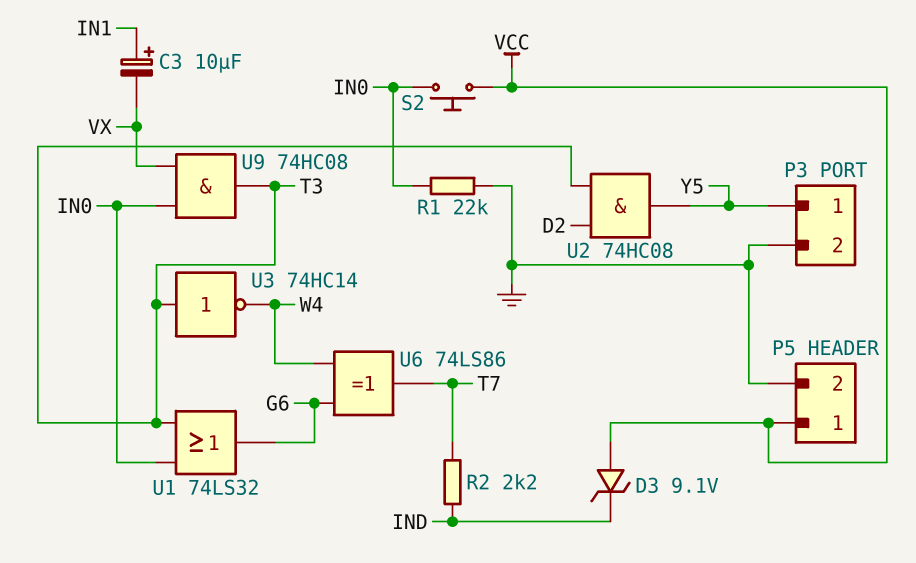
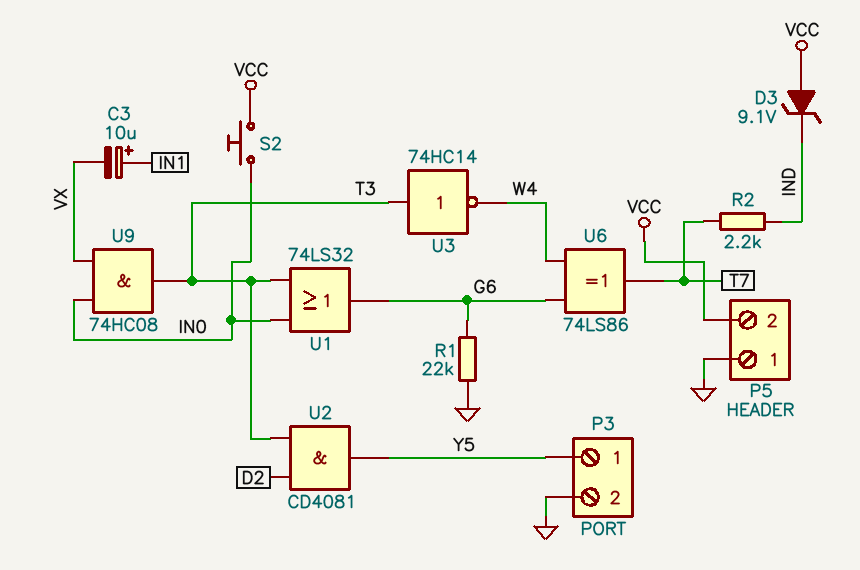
P5 pin 1: VCC -> GND
P5 pin 2: GND -> VCC
R1: 22k (GND, IN0) -> 22k (G6, GND)
U2: AND 74HC08 (in D2, in T3, out Y5) -> AND CD4081 (in D2, in T3, out Y5)

